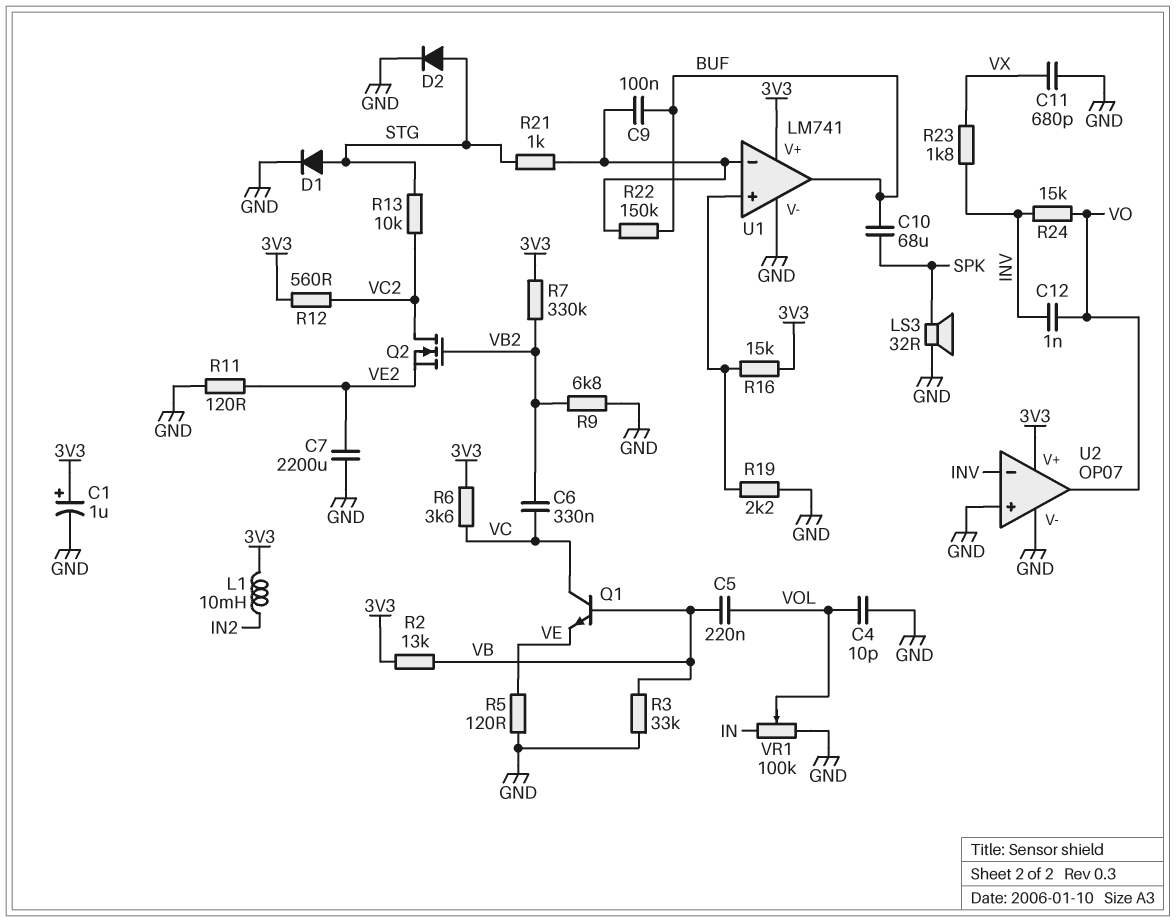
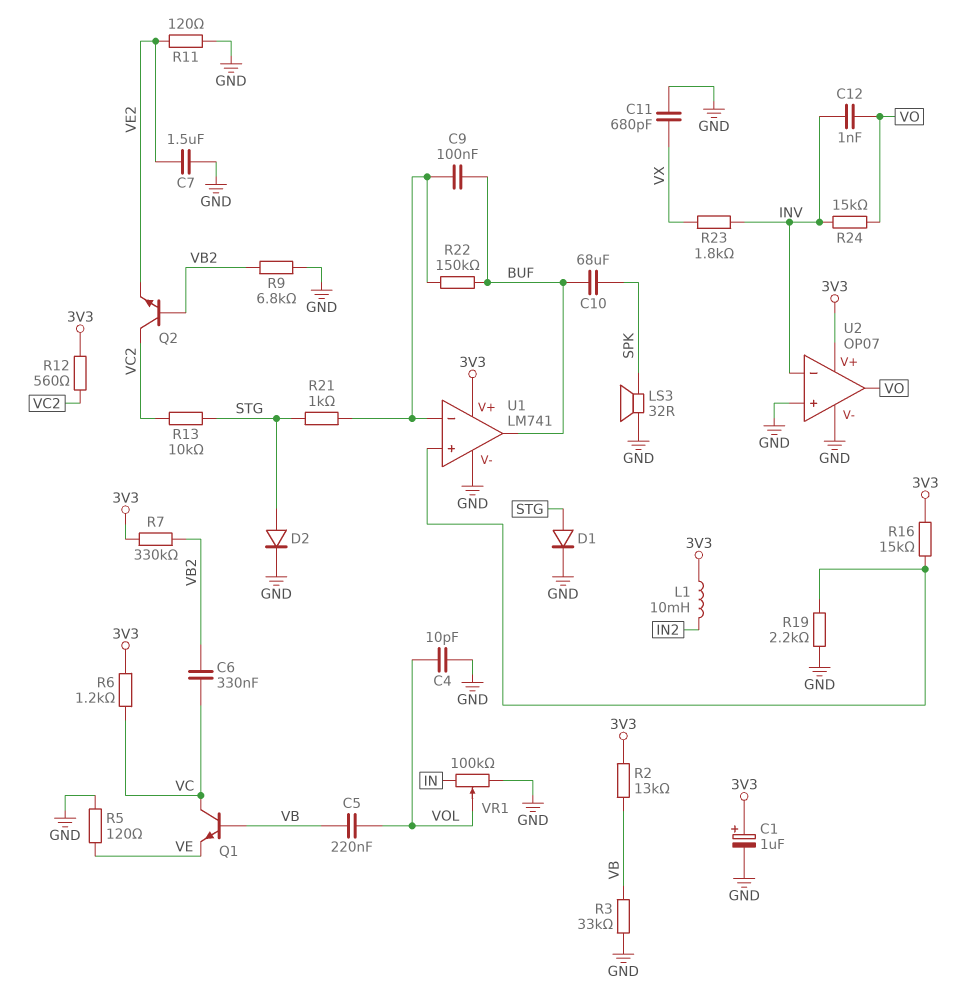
C7: 2200uF (GND, VE2) -> 1.5uF (GND, VE2)
Q2: NMOS (G VB2, D VC2, S VE2) -> NPN (B VB2, C VC2, E VE2)
R6: 3.6k (3V3, VC) -> 1.2k (3V3, VC)

